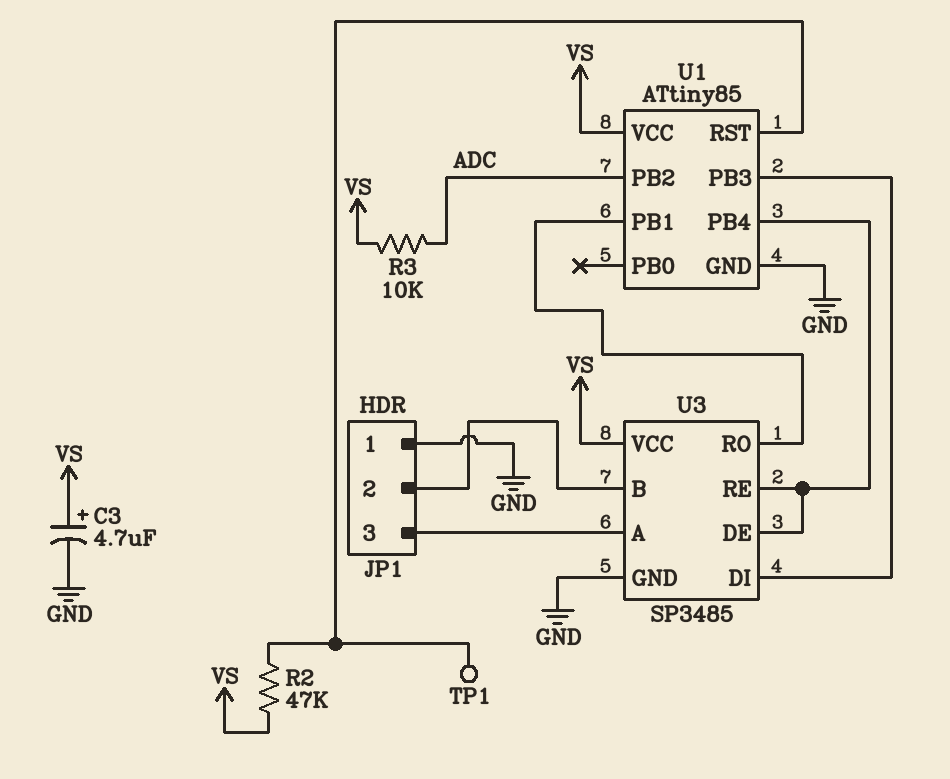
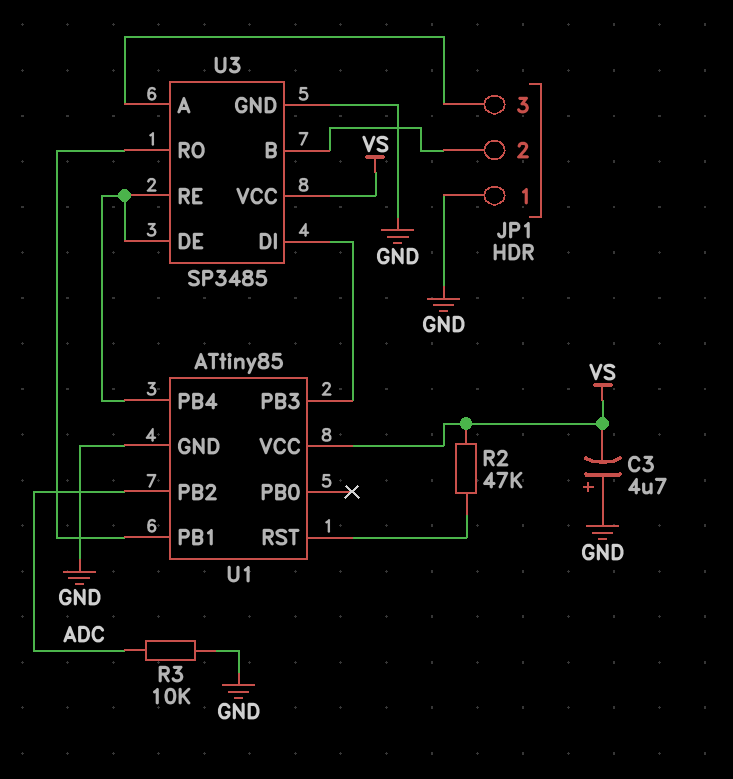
C3: 4.7uF (plus VS, minus GND) -> 4.7uF (plus GND, minus VS)
R3: 10k (ADC, VS) -> 10k (ADC, GND)
TP1: test point (U1/RST) -> none

